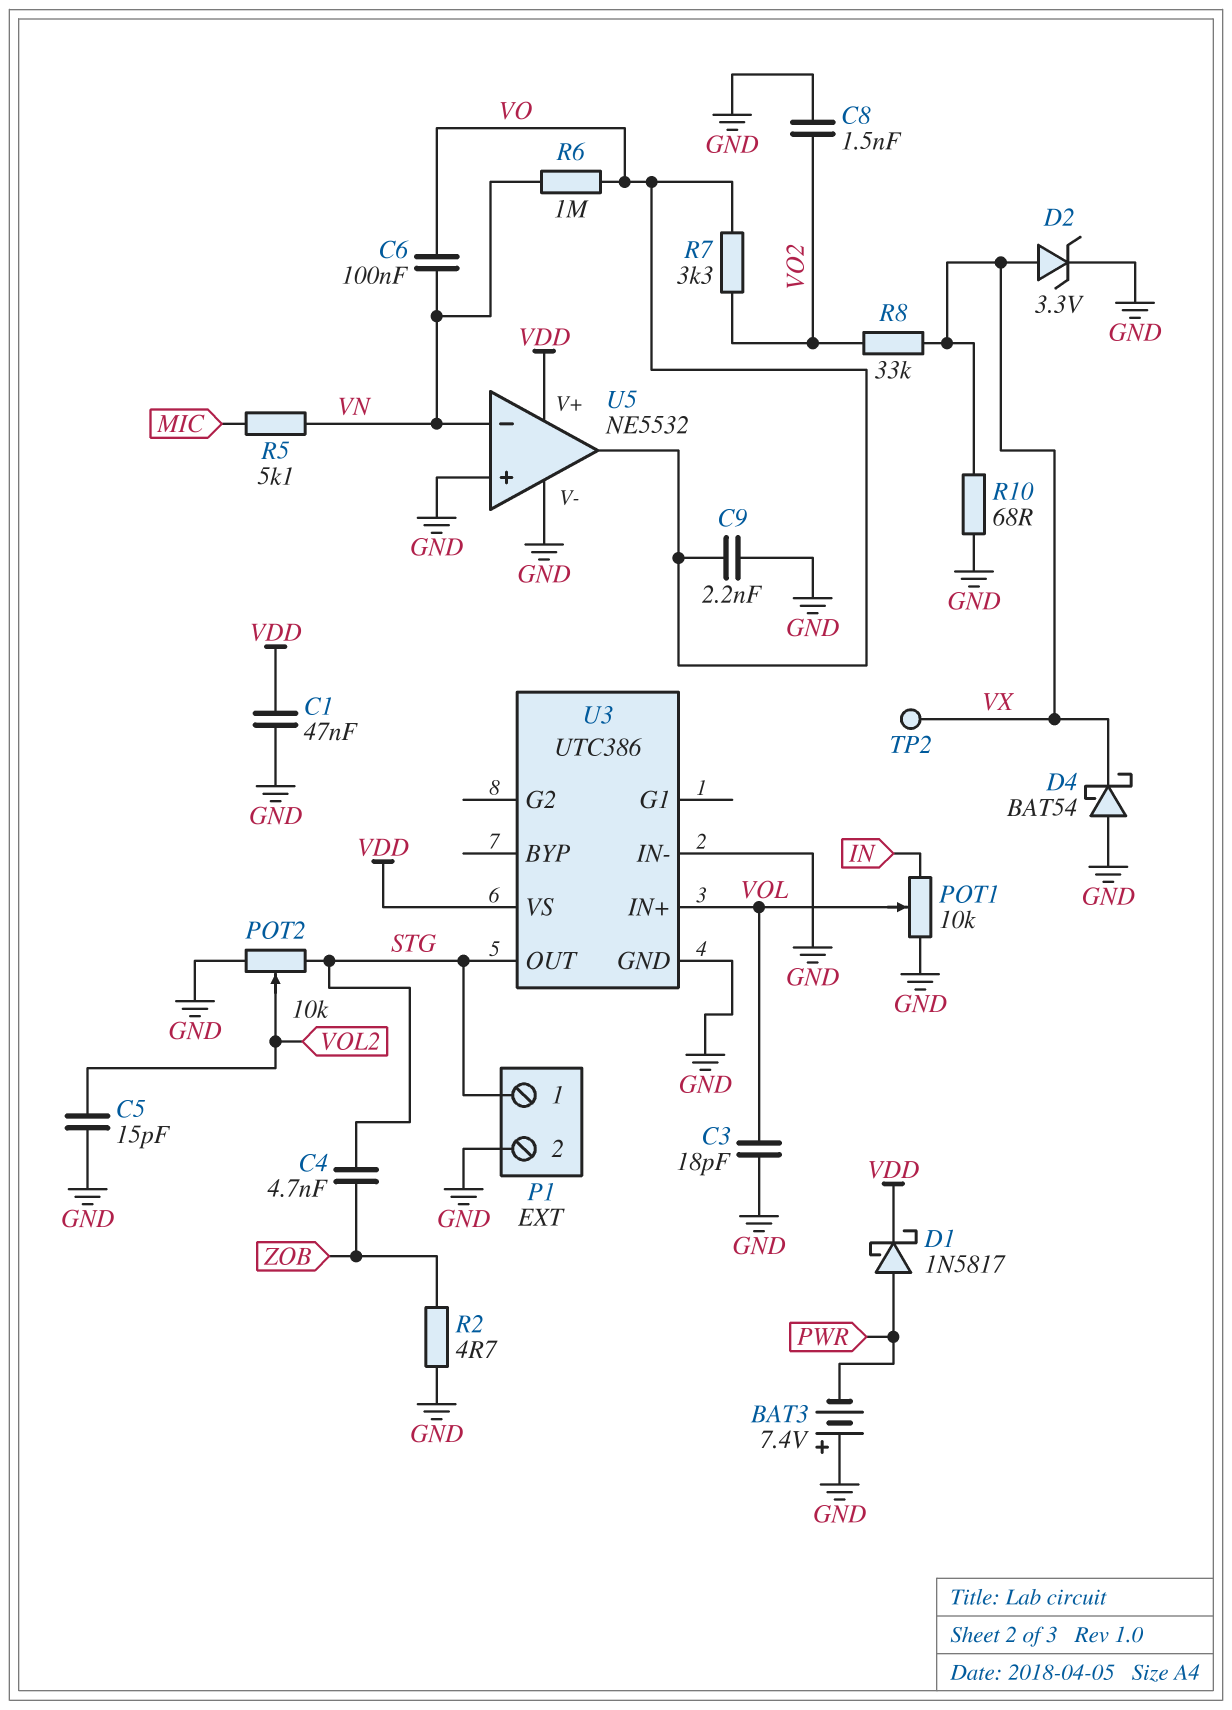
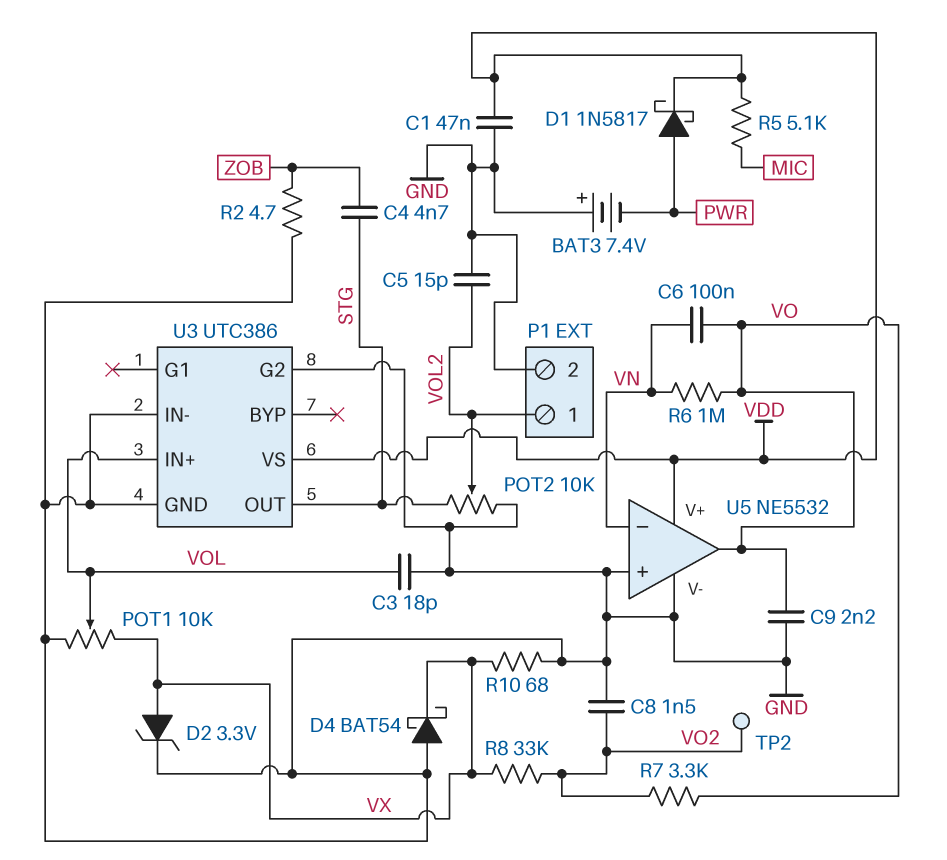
P1 pin 1: STG -> VOL2
POT1: 10k (GND, IN, wiper VOL) -> 10k (GND, VX, wiper VOL)
R5: 5.1k (MIC, VN) -> 5.1k (MIC, VDD)
TP2: test point (VX) -> test point (VO2)
U3 pin G2: none -> GND

